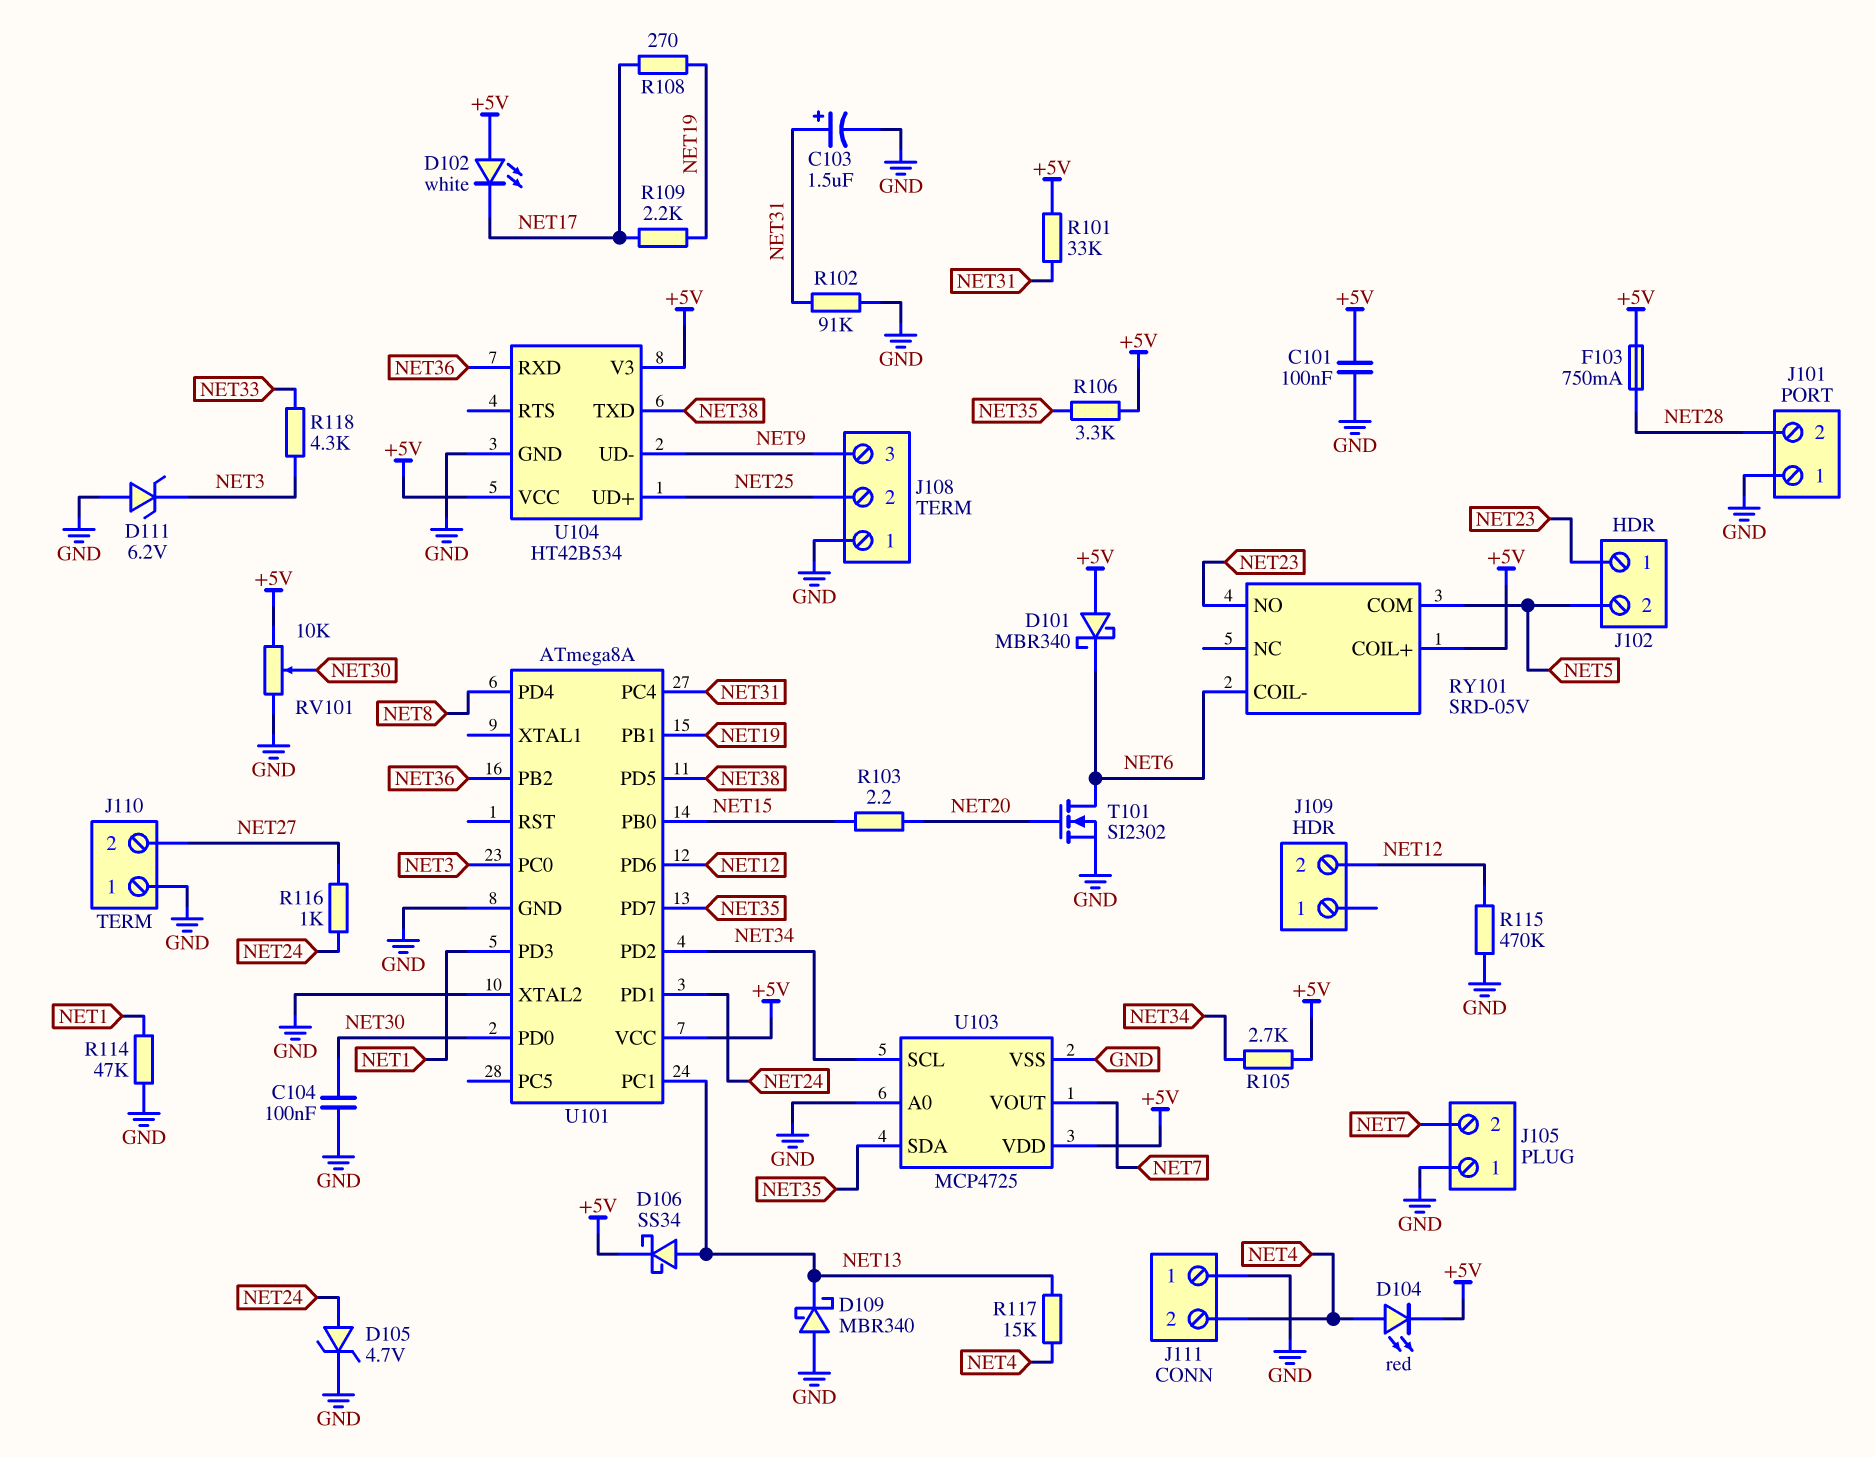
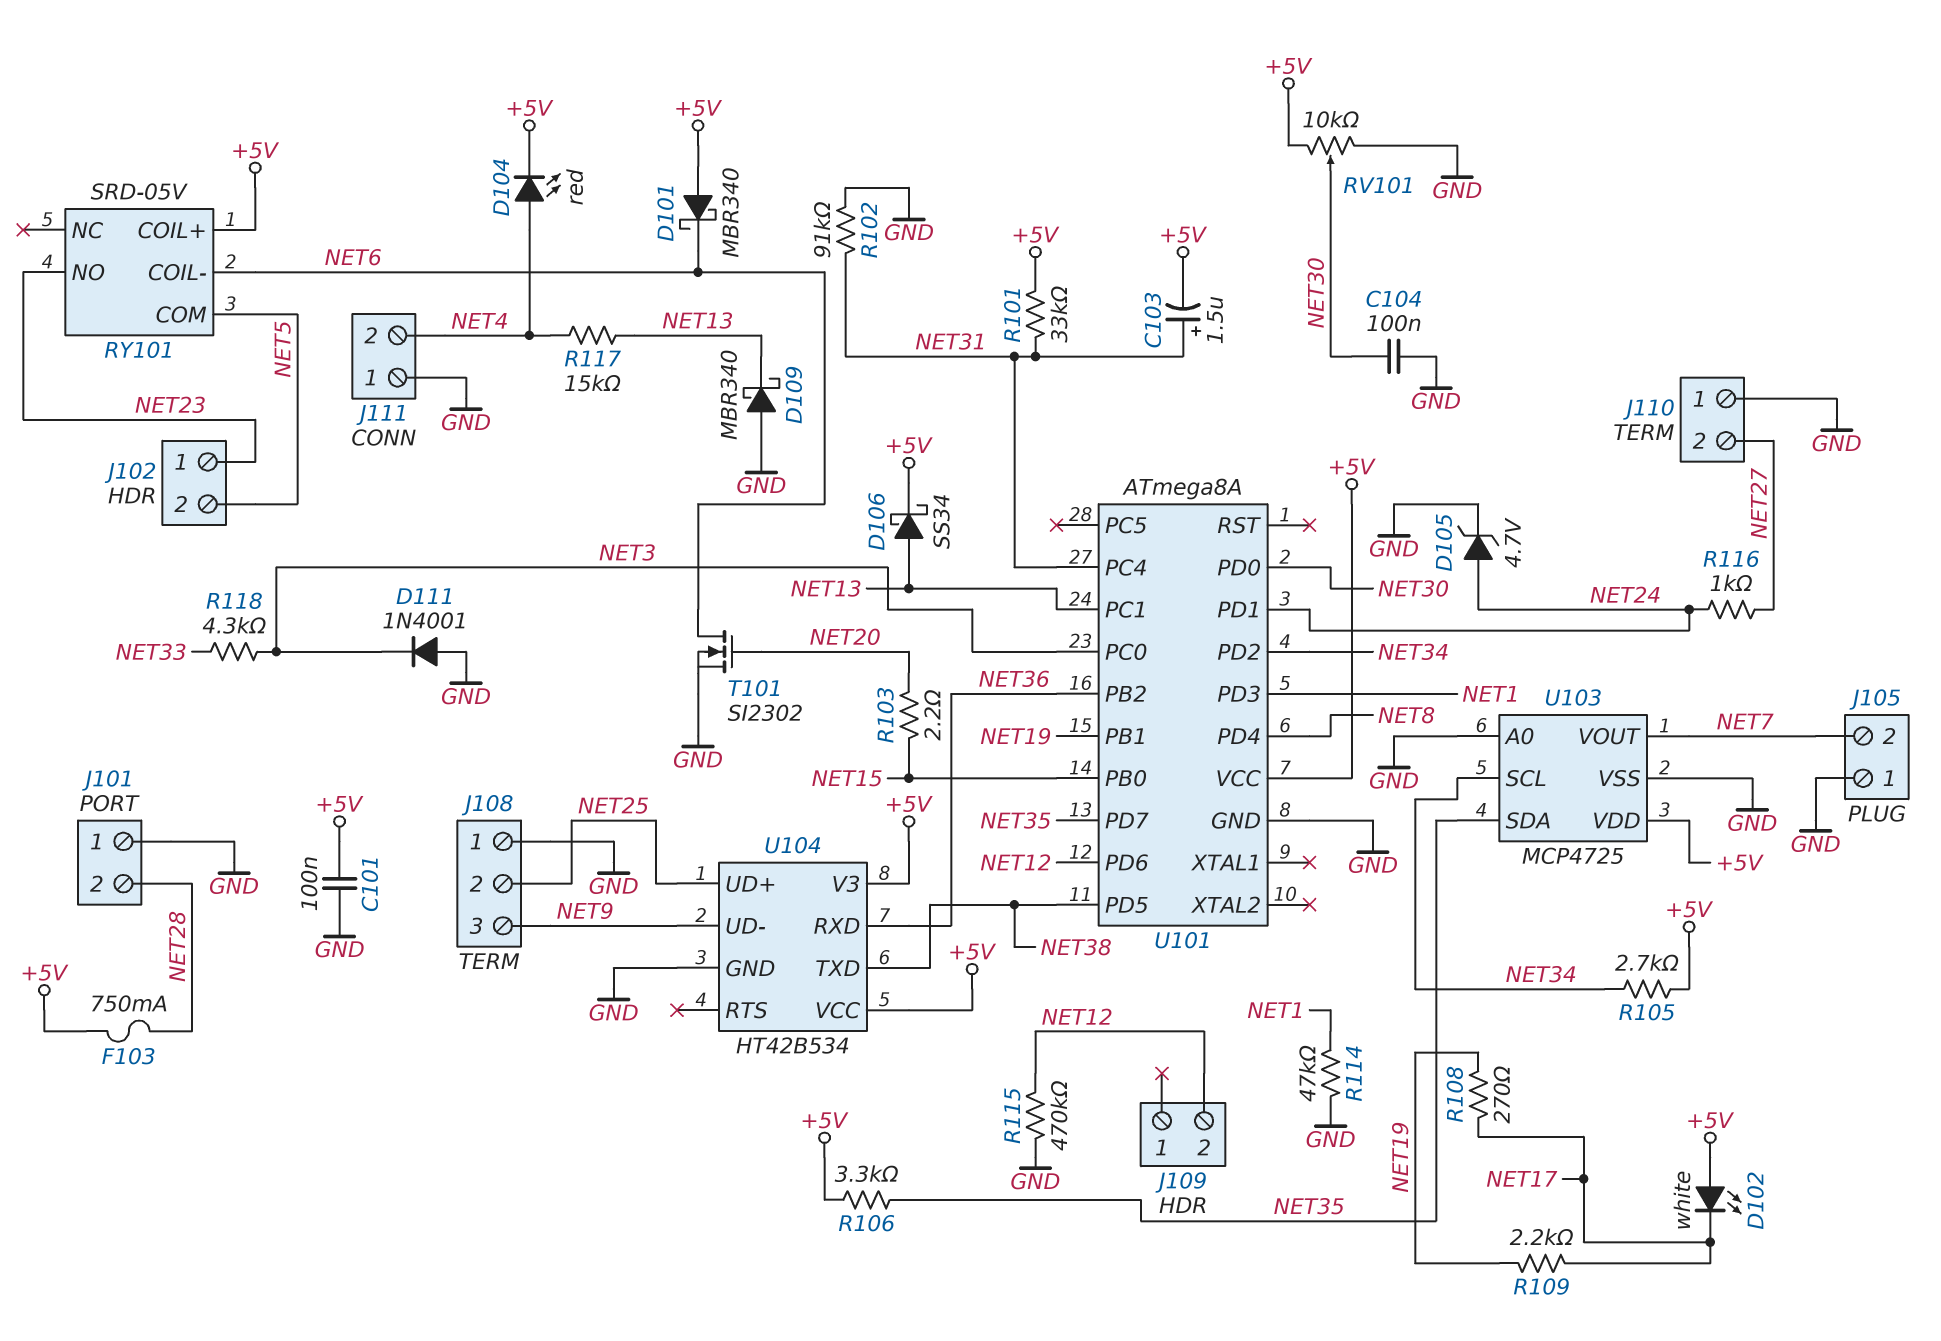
C103: 1.5uF (plus NET31, minus GND) -> 1.5uF (plus NET31, minus +5V)
D111: zener 6.2V (A GND, K NET3) -> diode 1N4001 (A GND, K NET3)
U101 pin XTAL2: GND -> none

